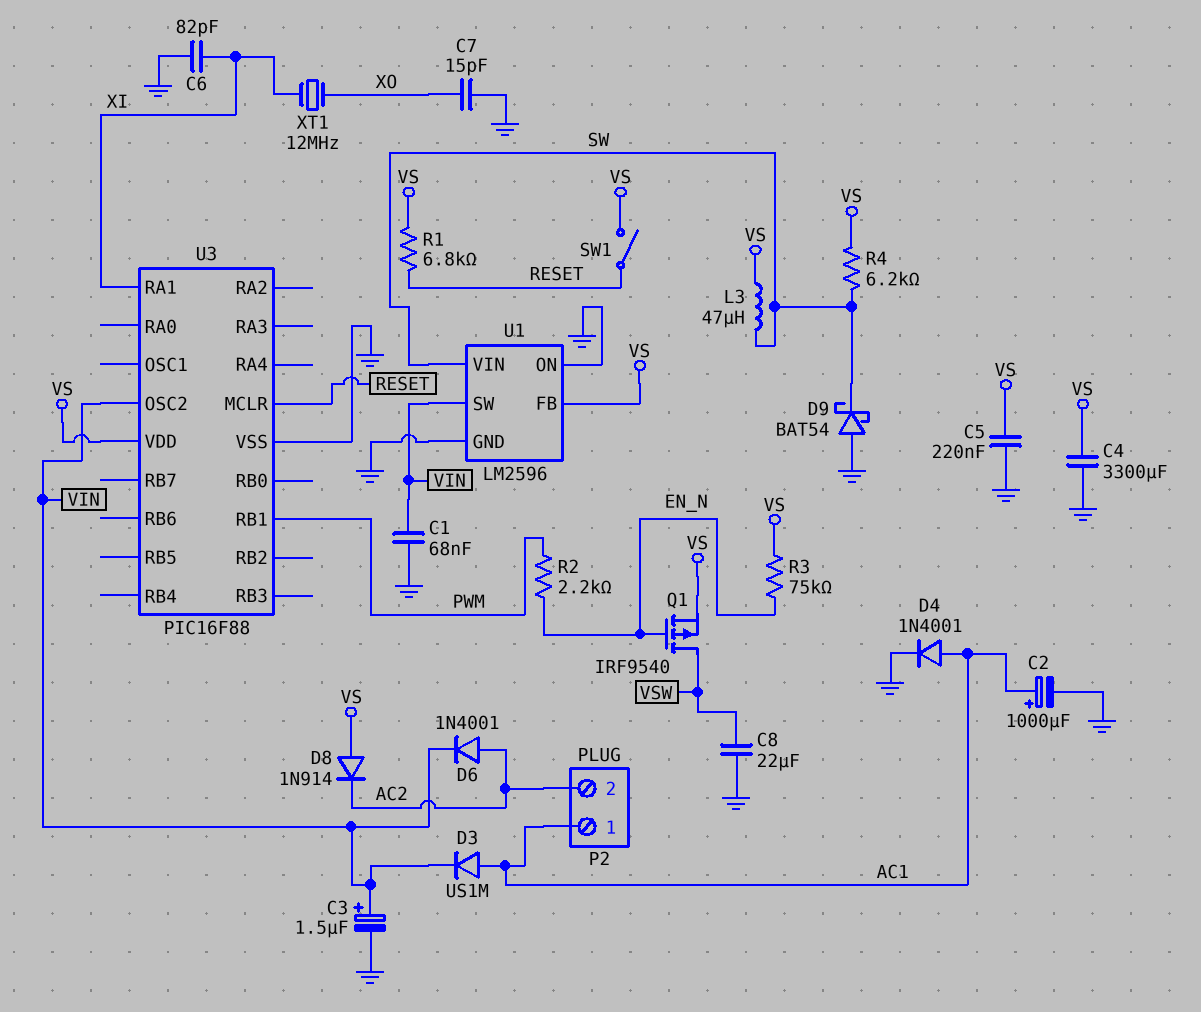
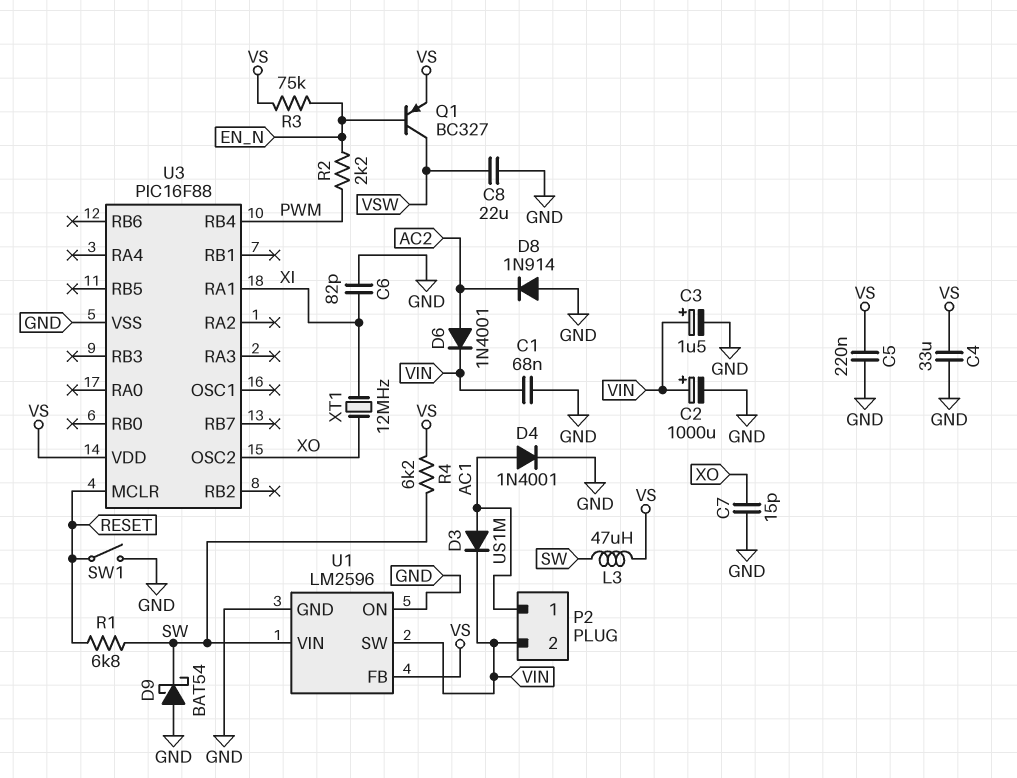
C2: 1000uF (plus AC1, minus GND) -> 1000uF (plus VIN, minus GND)
C4: 3300uF (GND, VS) -> 33uF (GND, VS)
D8: diode 1N914 (A VS, K AC2) -> diode 1N914 (A GND, K AC2)
P2 pin 2: AC2 -> VIN
Q1: PMOS IRF9540 (G EN_N, D VSW, S VS) -> PNP BC327 (B EN_N, C VSW, E VS)
R1: 6.8k (RESET, VS) -> 6.8k (RESET, SW)
SW1: switch (RESET, VS) -> switch (GND, RESET)
U3 pin OSC2: VIN -> XO
U3 pin RB1: PWM -> none
U3 pin RB4: none -> PWM

